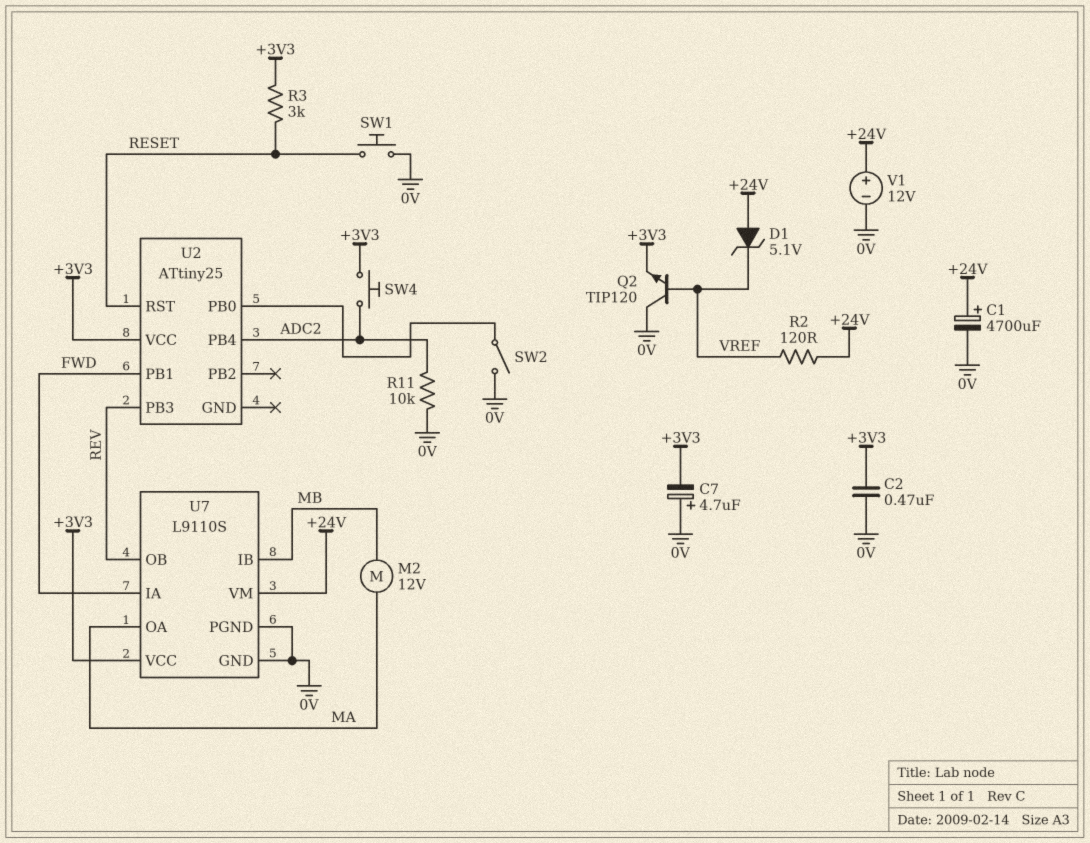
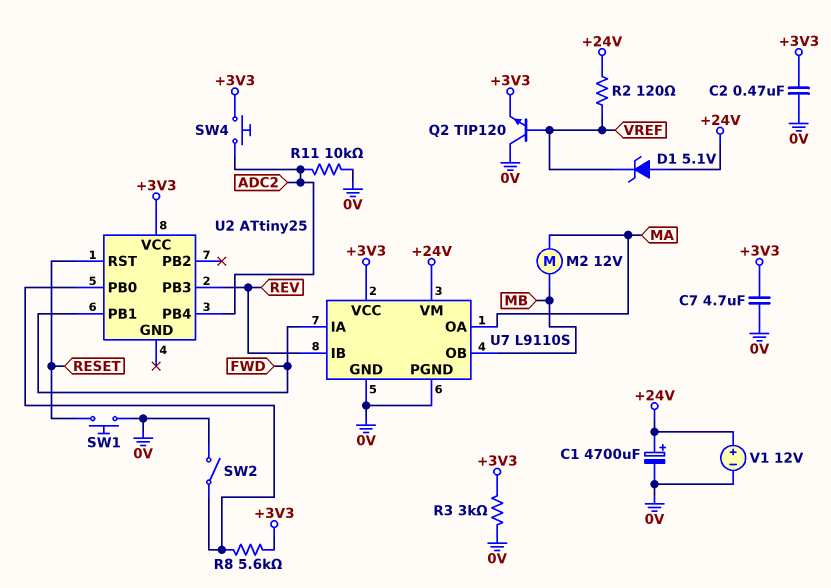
C7: 4.7uF (plus 0V, minus +3V3) -> 4.7uF (+3V3, 0V)
R3: 3k (+3V3, RESET) -> 3k (+3V3, 0V)
R8: none -> 5.6k (+3V3, U2/PB0)
U7 pin IB: MB -> REV
U7 pin OB: REV -> MB

